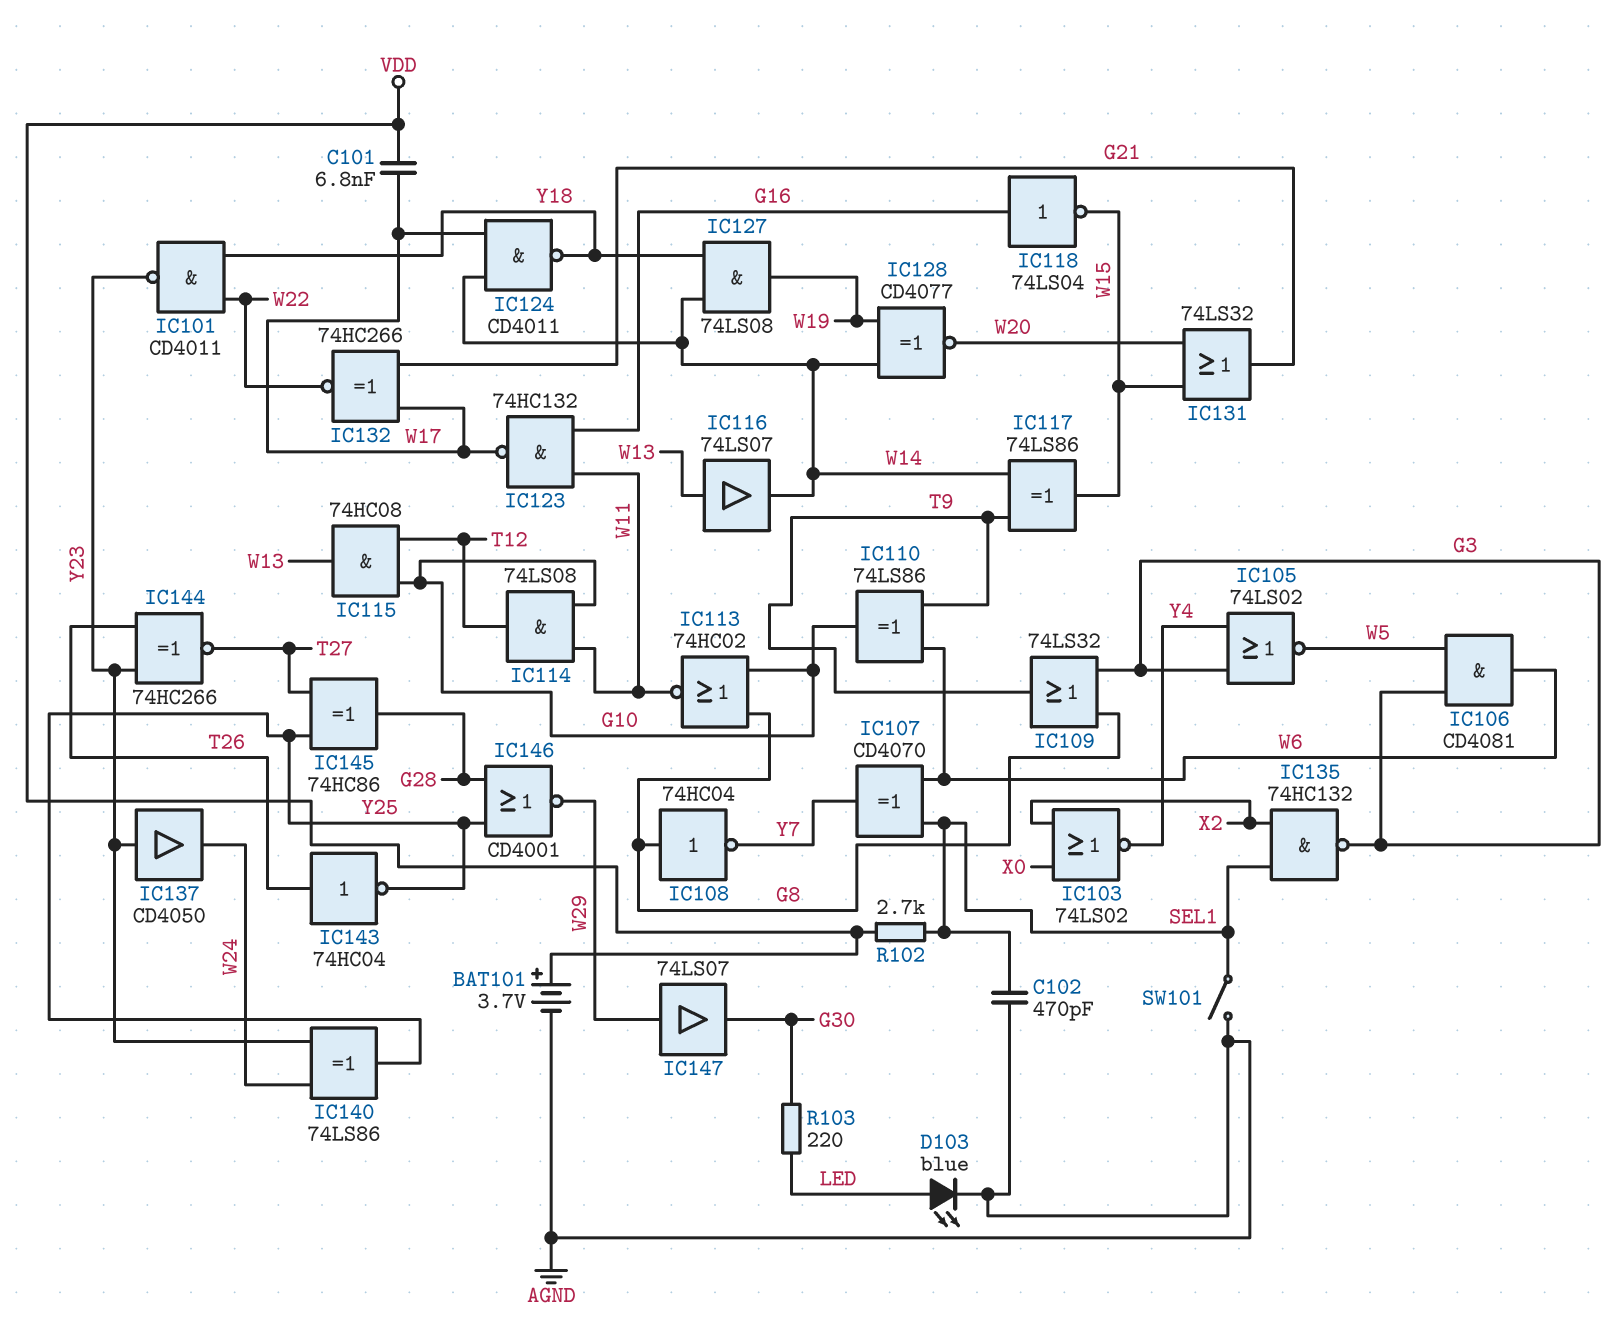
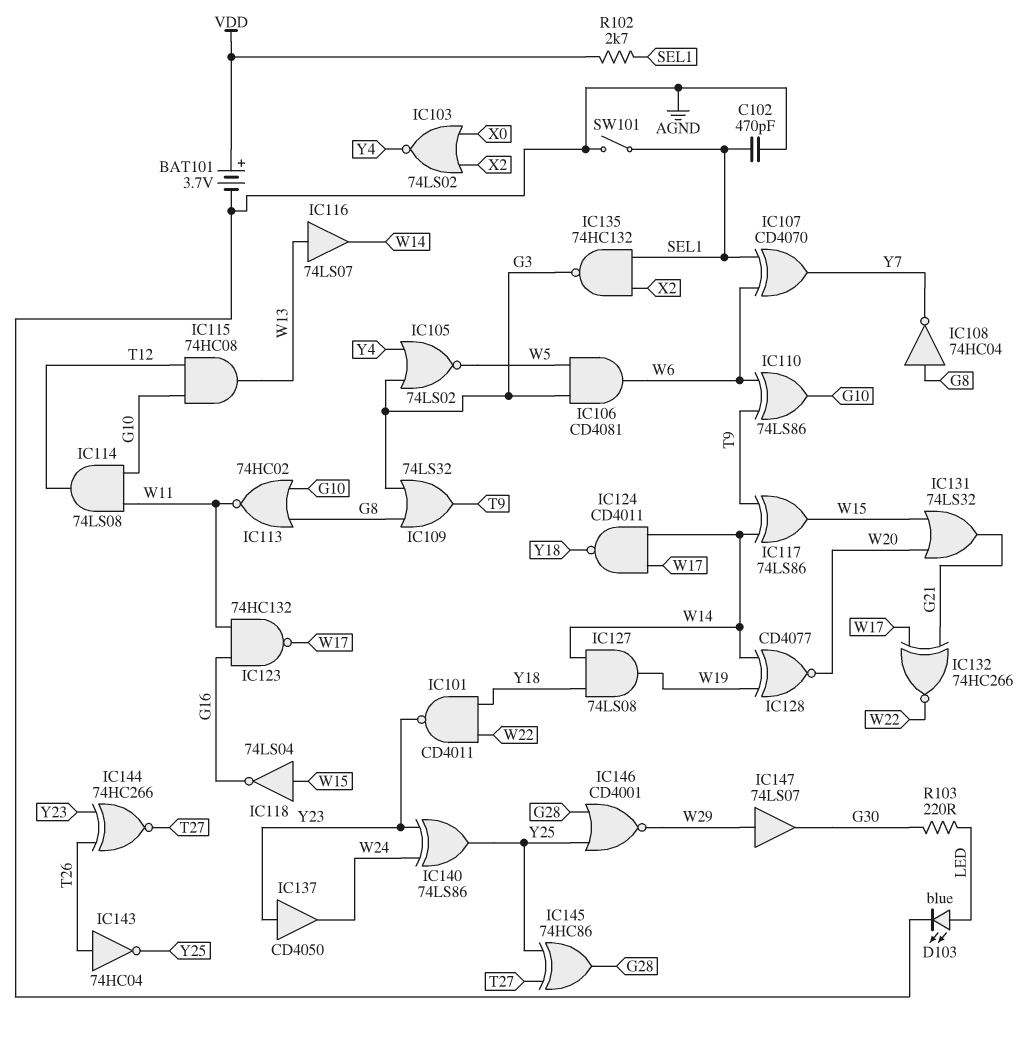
C101: 6.8nF (VDD, W17) -> none
IC118: NOT 74LS04 (in G16, out W15) -> NOT 74LS04 (in W15, out G16)

